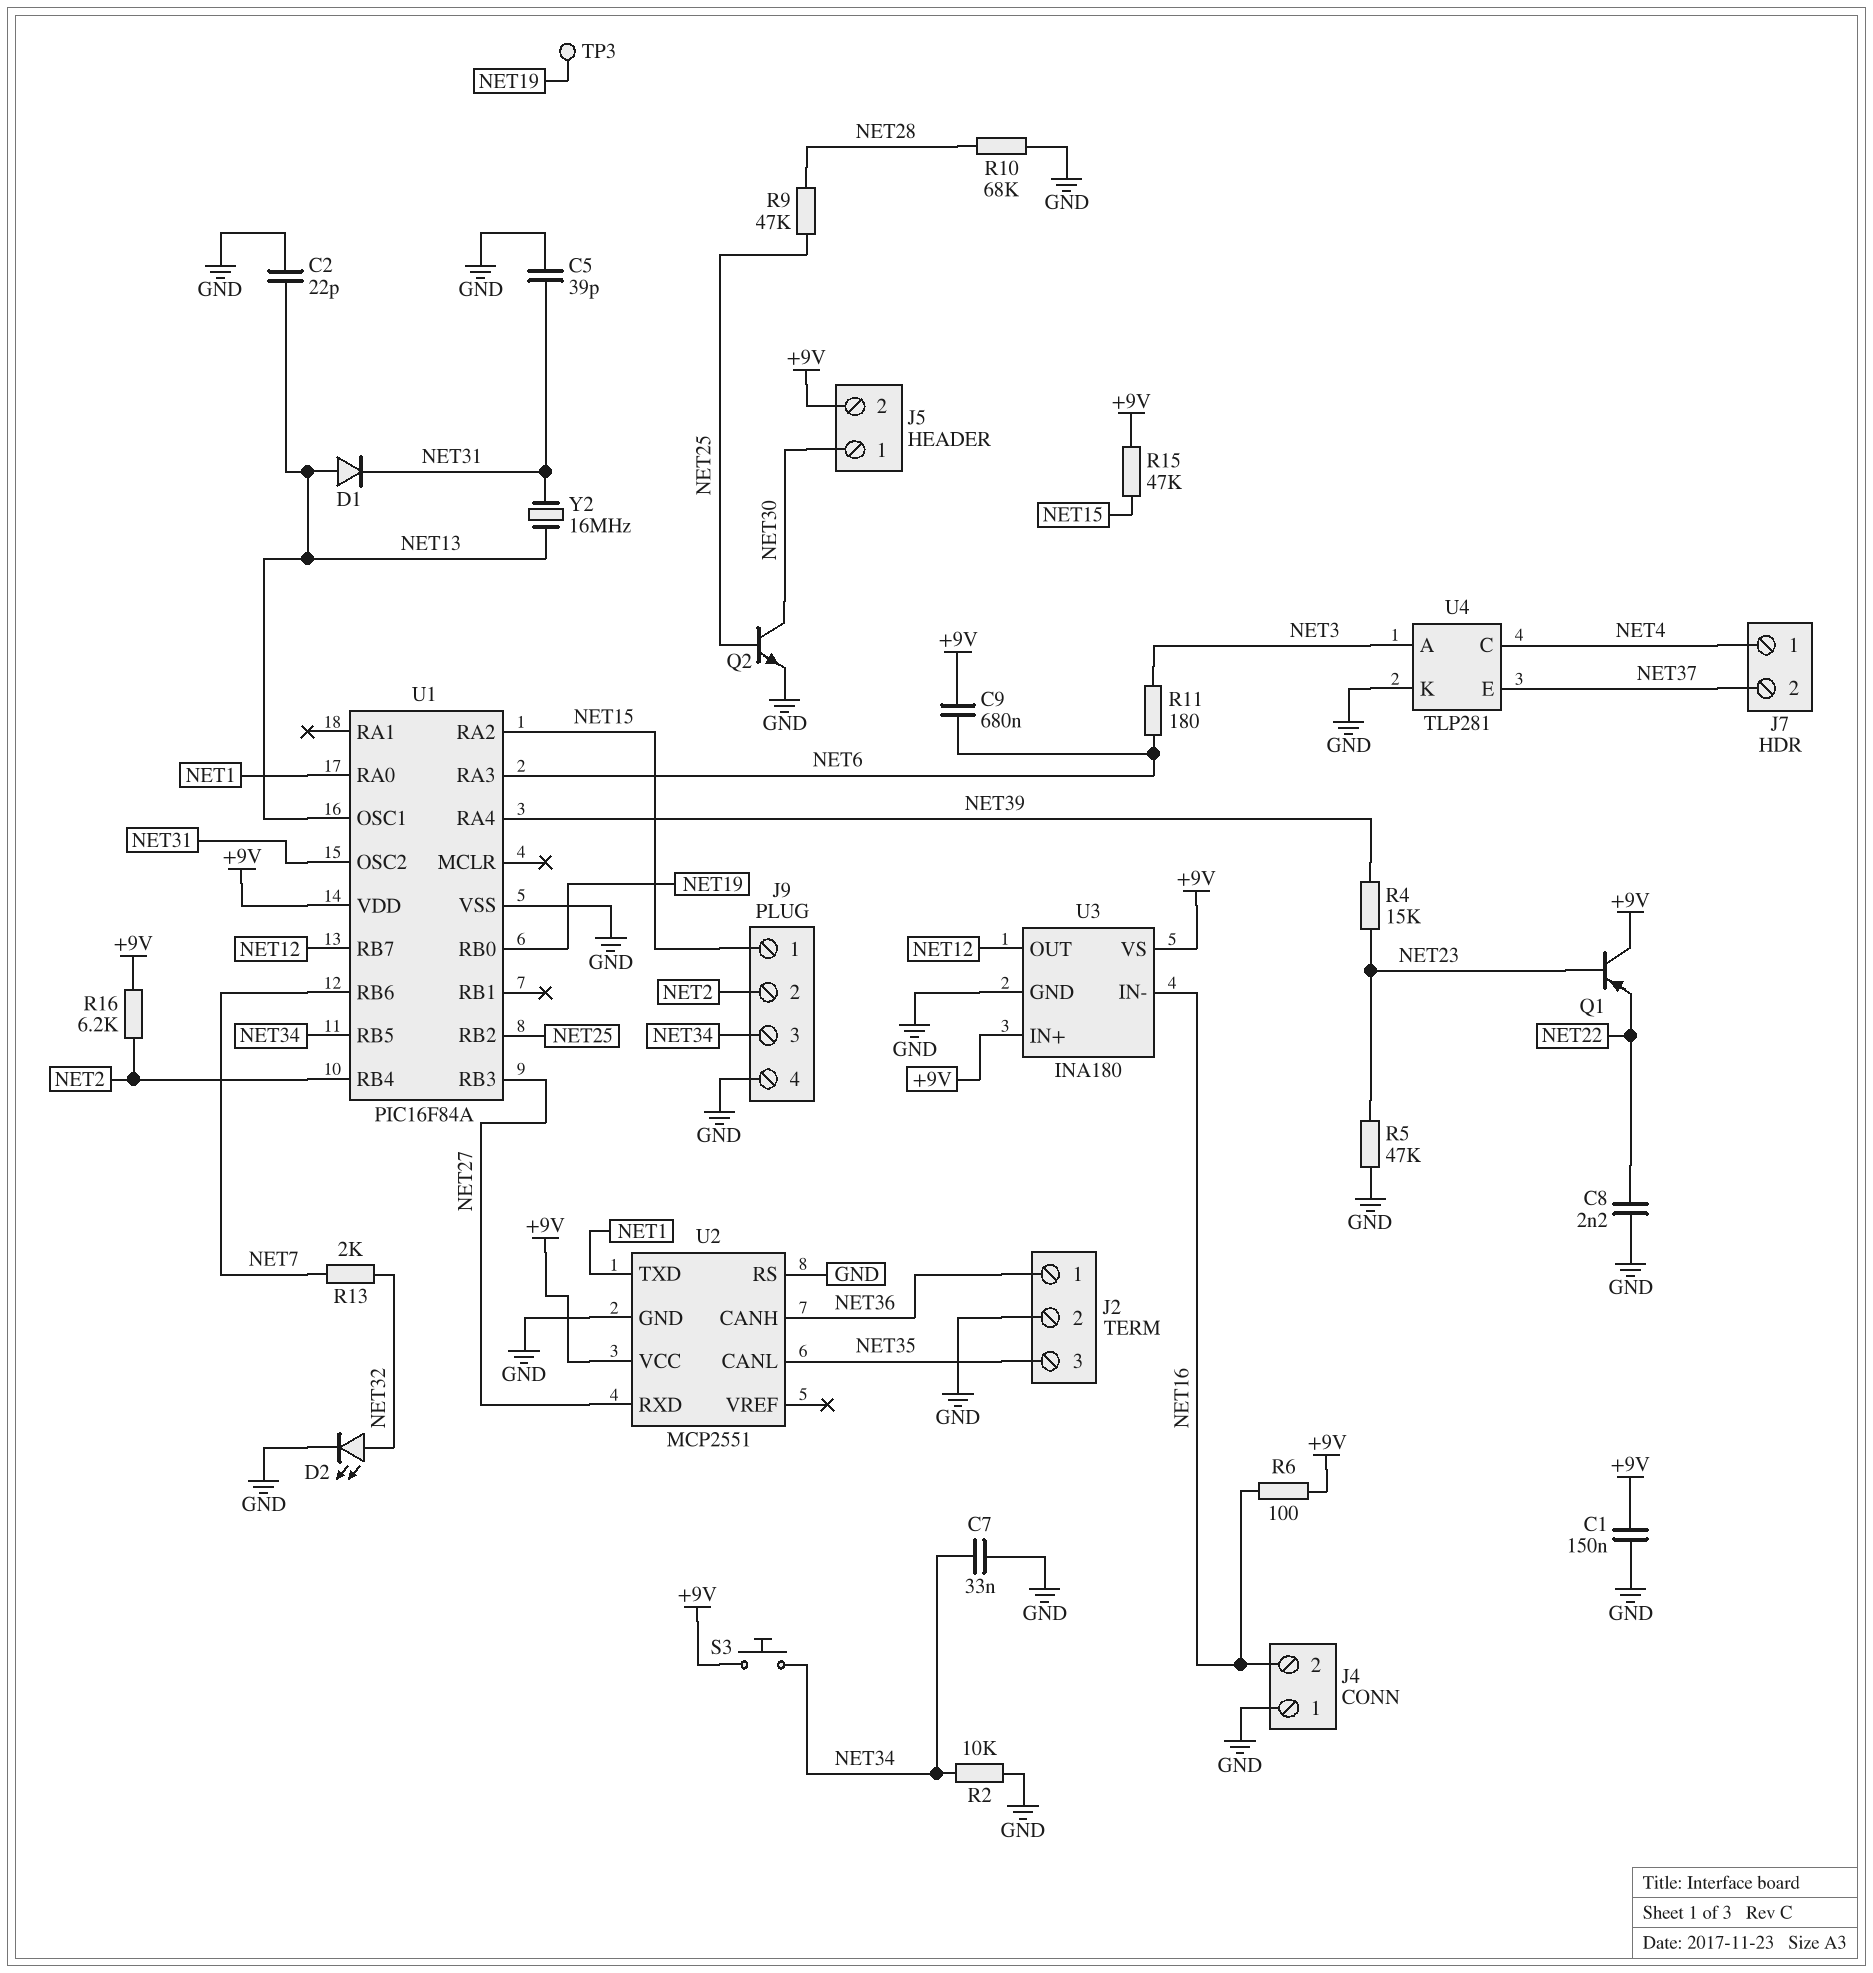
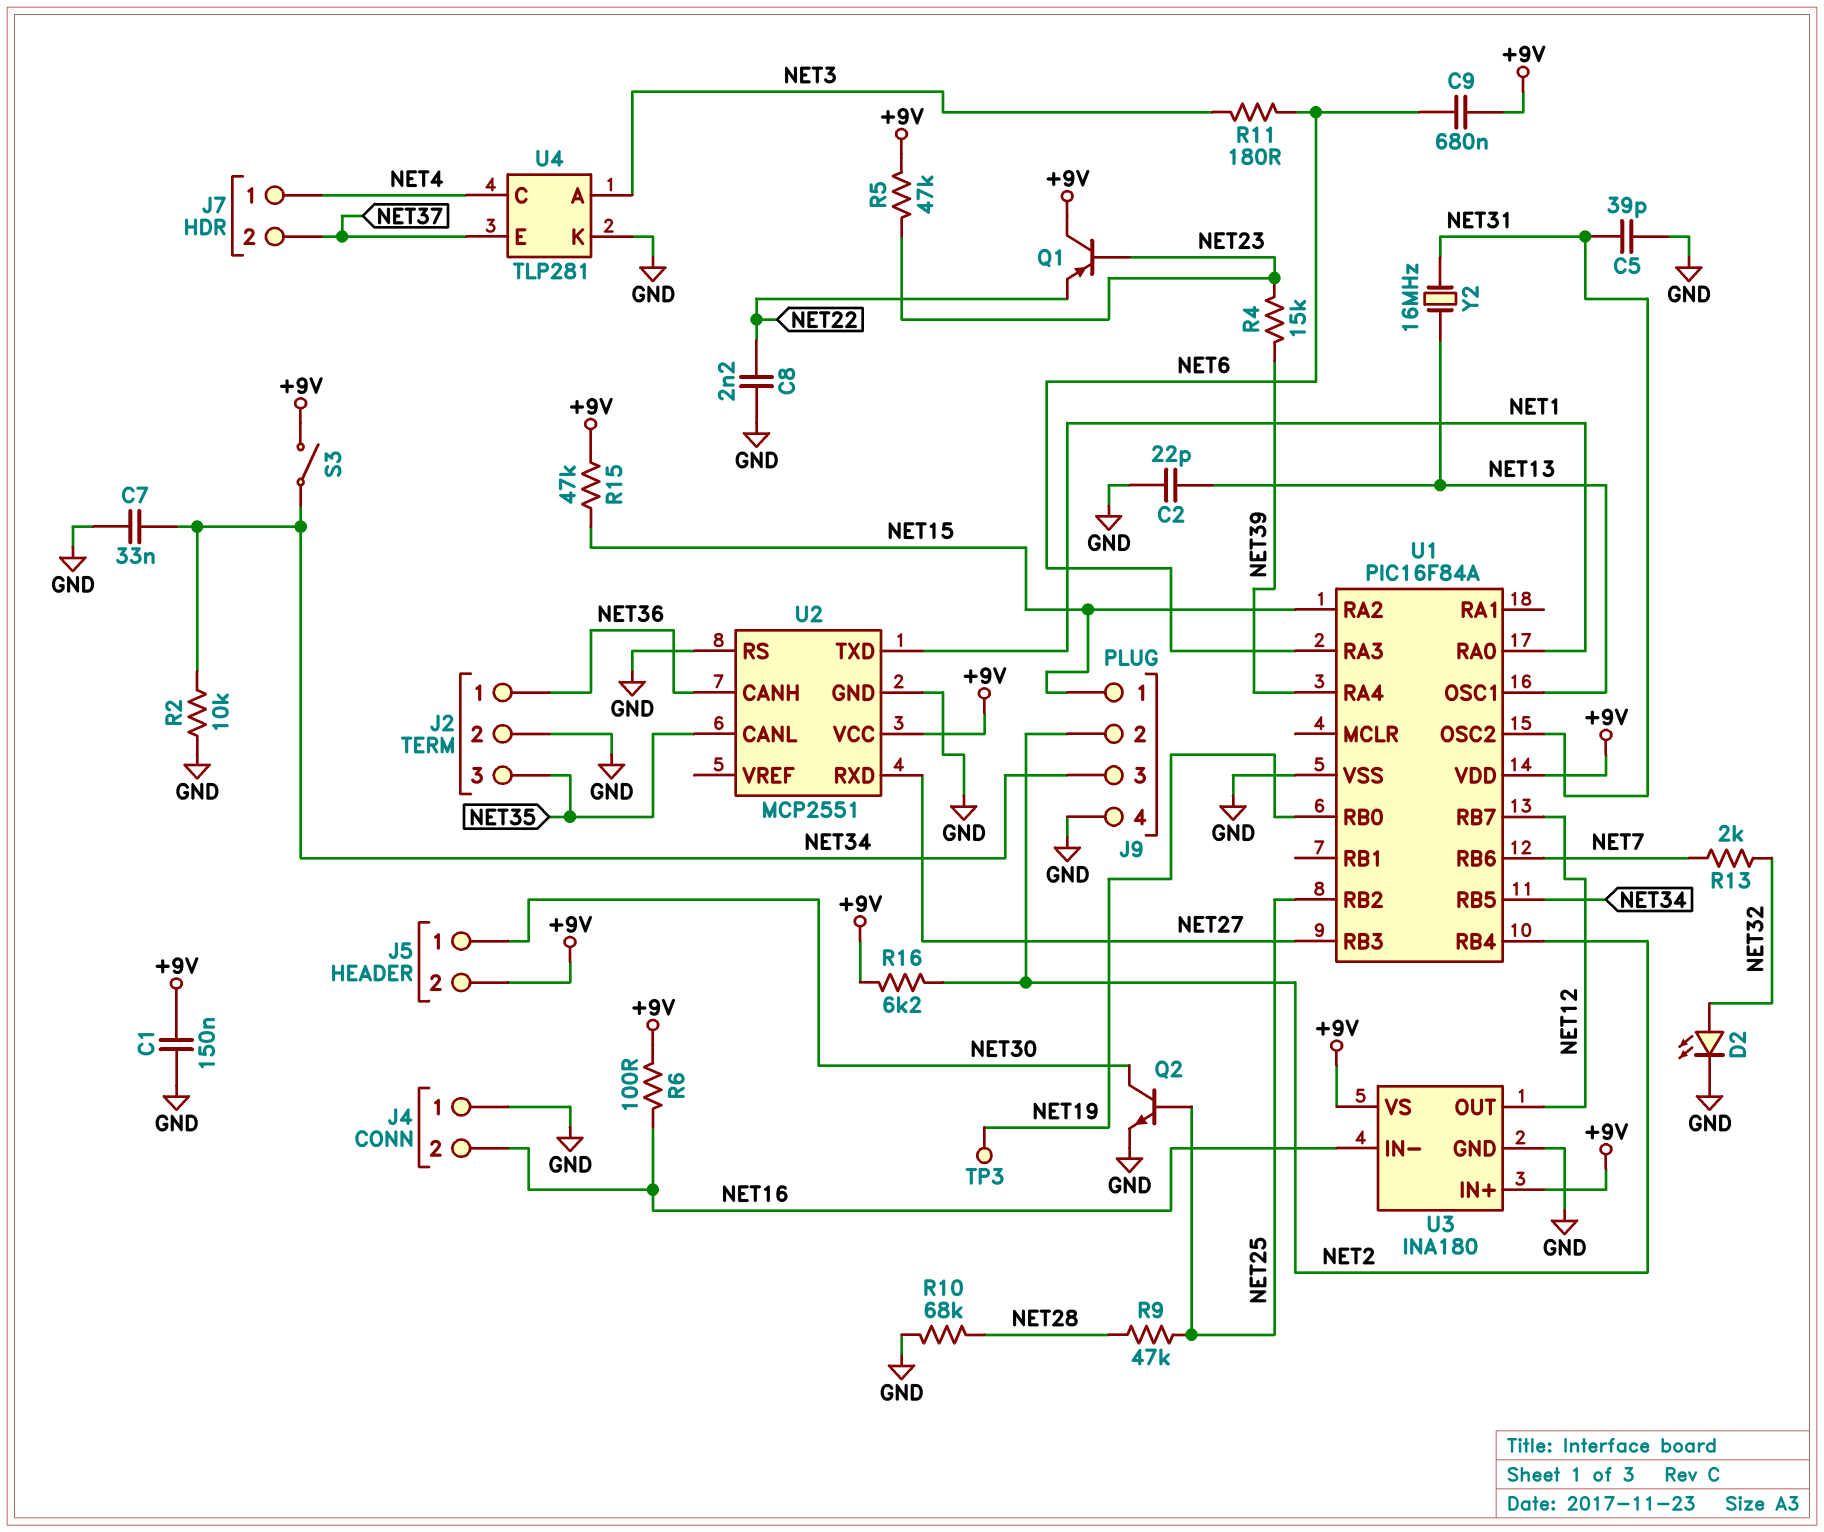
D1: diode (A NET13, K NET31) -> none
R5: 47k (GND, NET23) -> 47k (+9V, NET23)
S3: button (+9V, NET34) -> switch (+9V, NET34)

